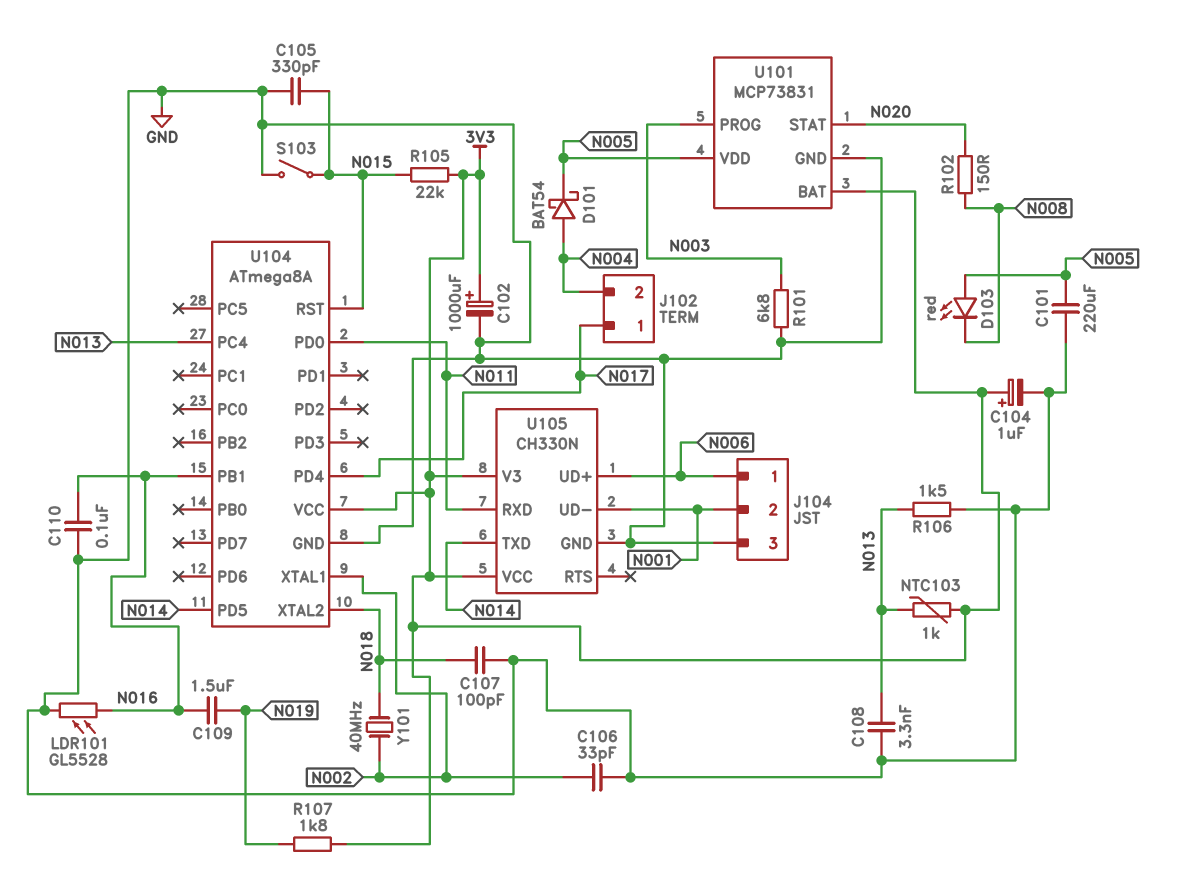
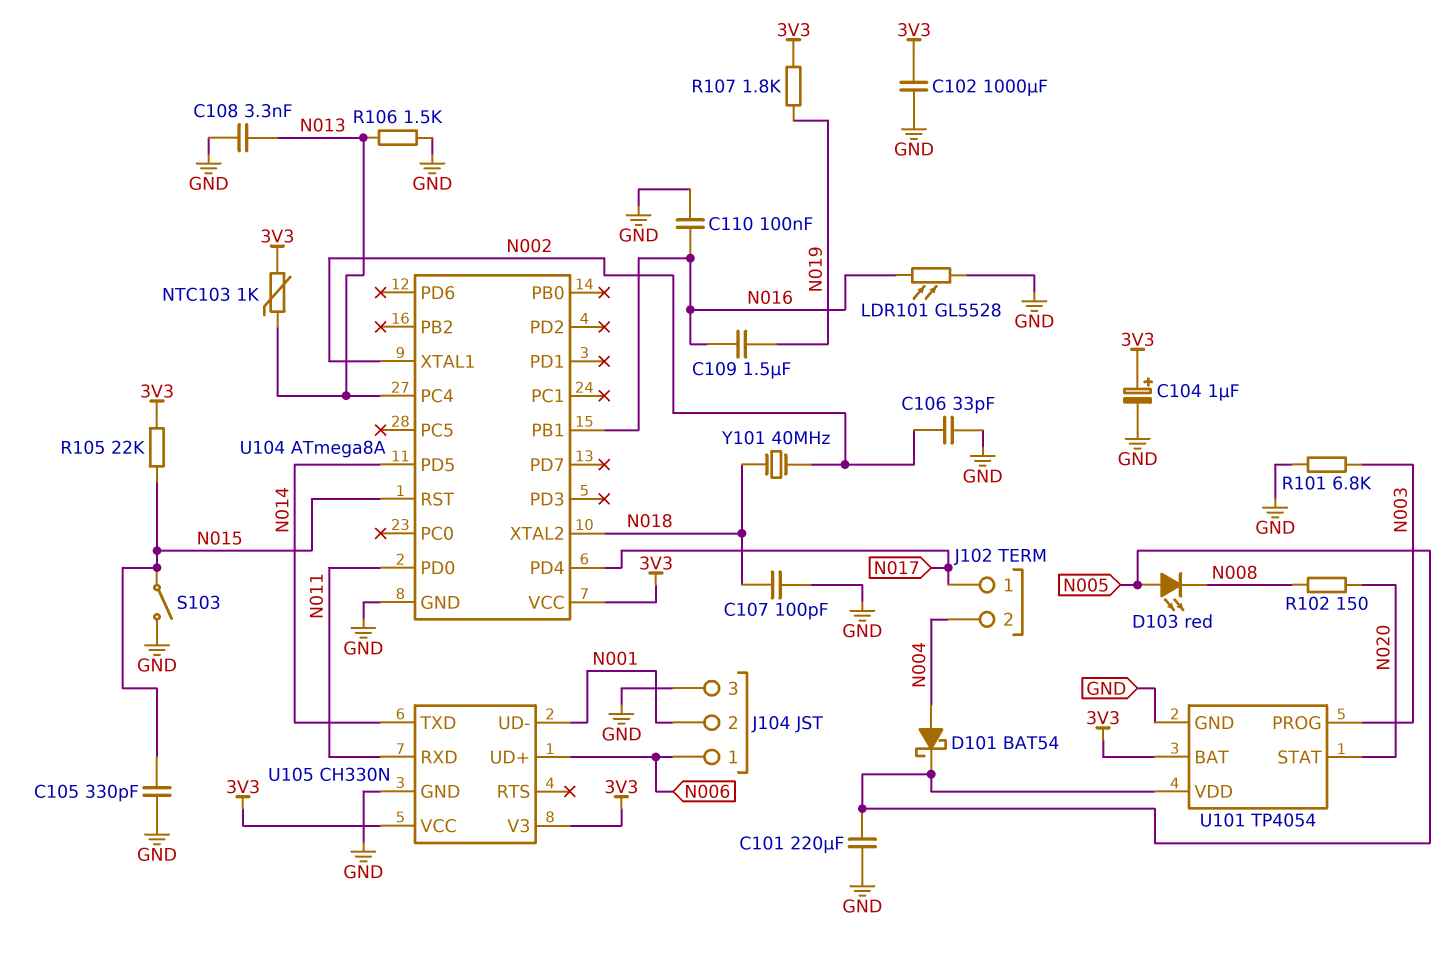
C102: 1000uF (plus 3V3, minus GND) -> 1000uF (3V3, GND)
U101: MCP73831 -> TP4054

